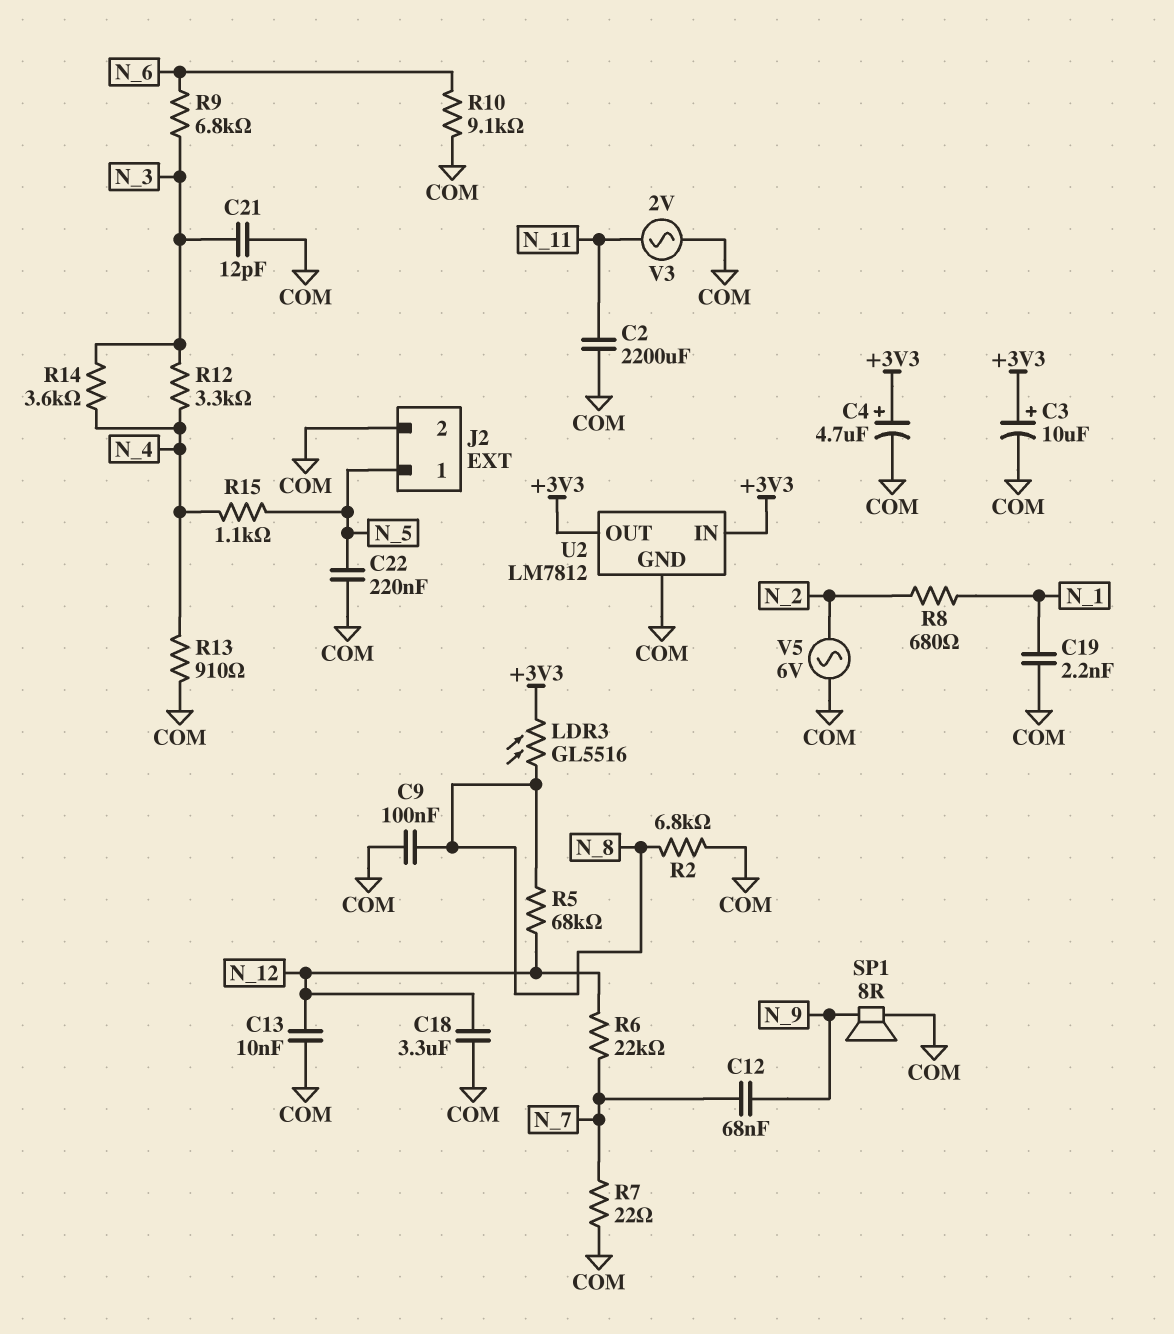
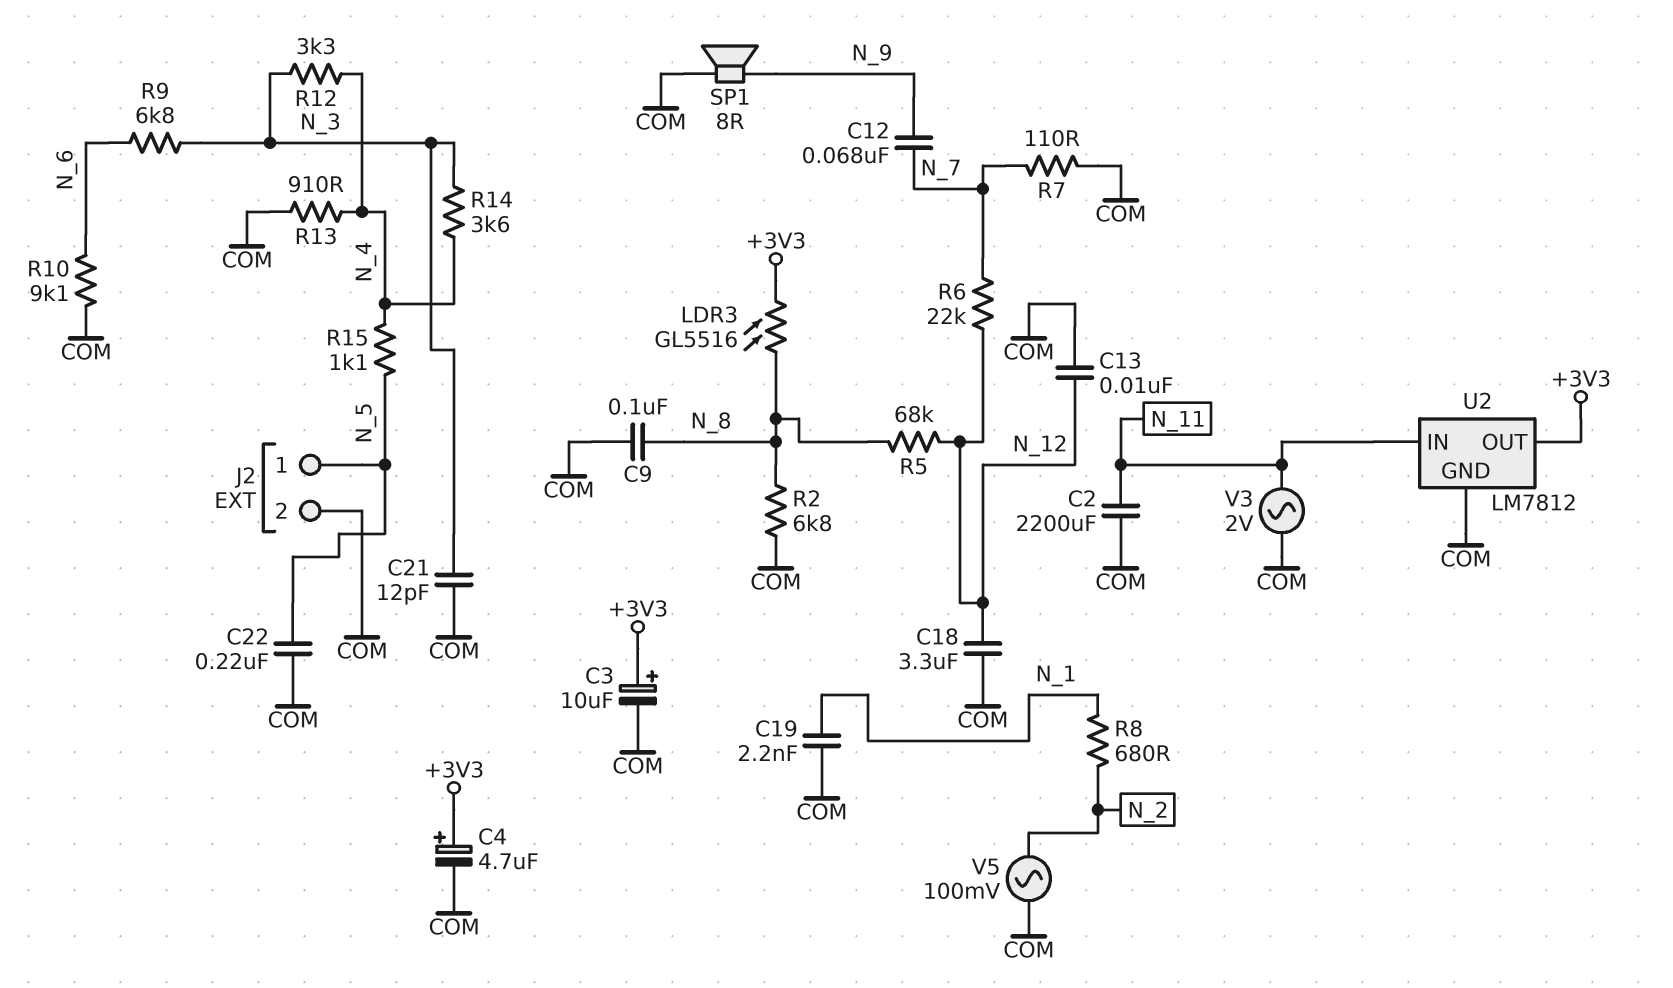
R7: 22 (COM, N_7) -> 110 (COM, N_7)
U2 pin IN: +3V3 -> N_11
V5: AC 6V (COM, N_2) -> AC 100mV (COM, N_2)

